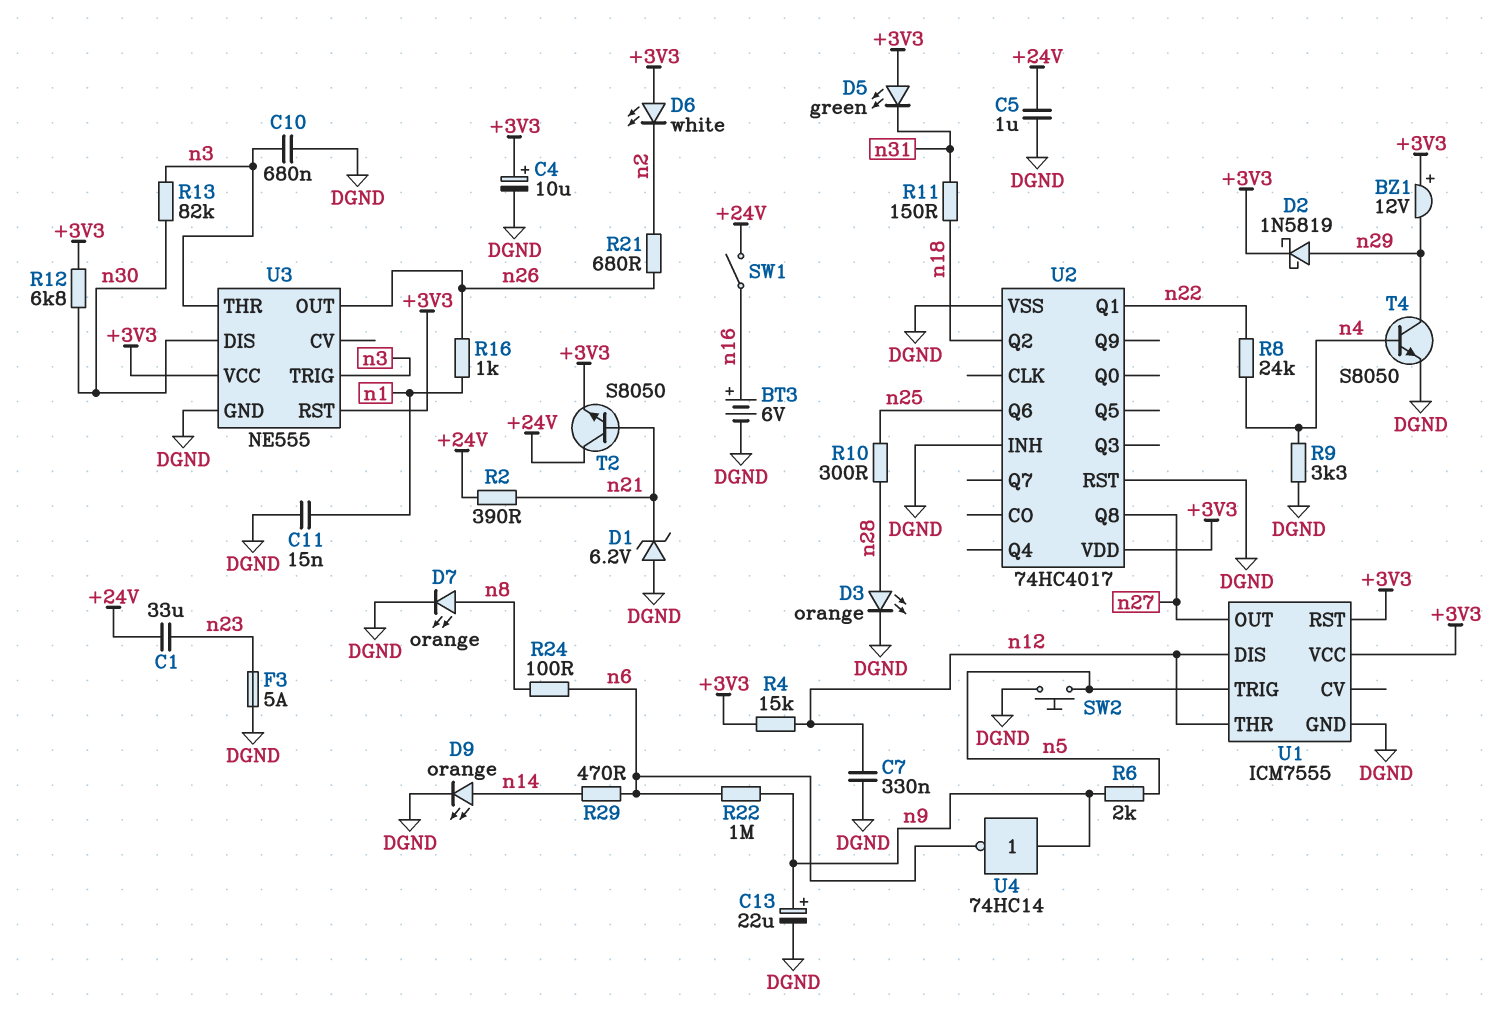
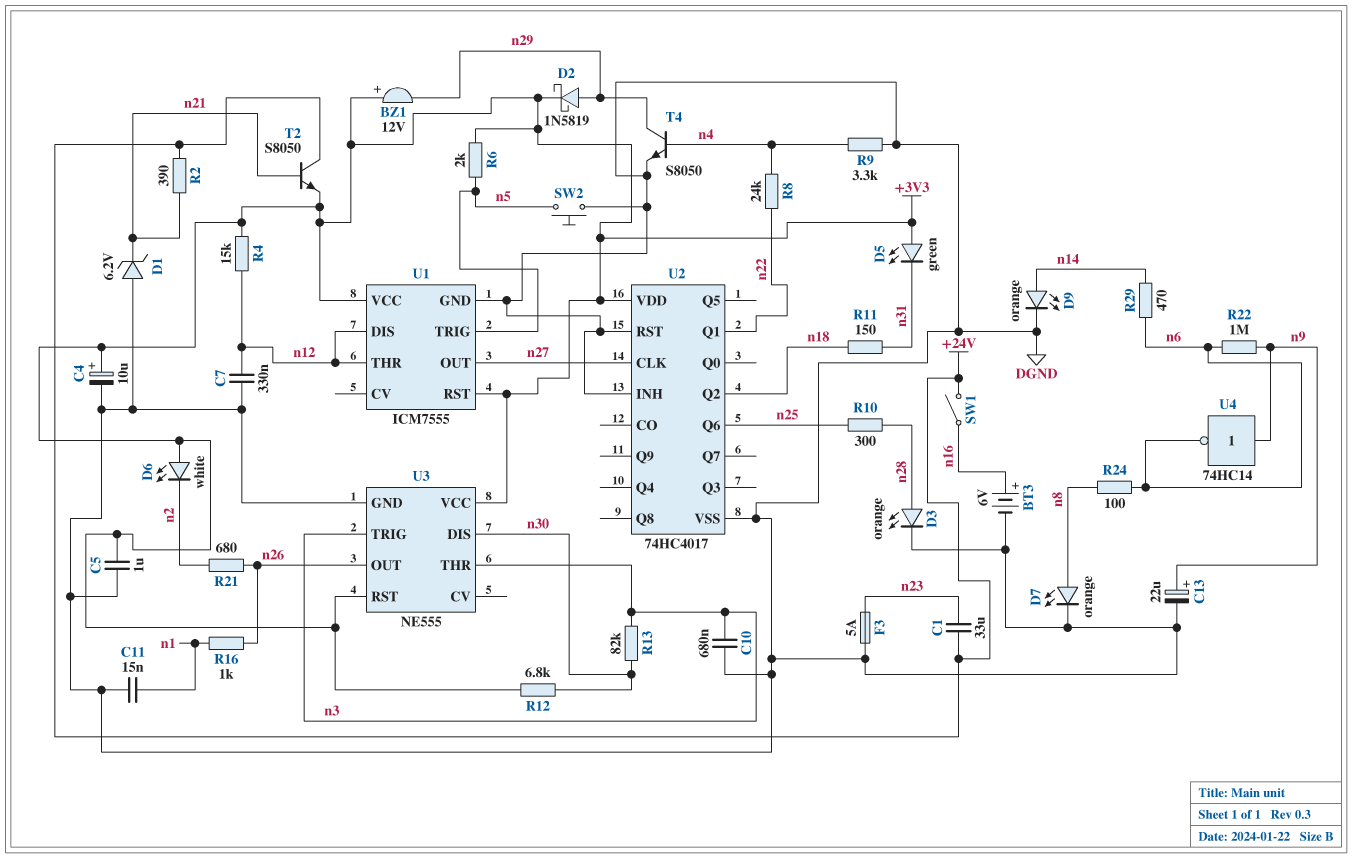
C5: 1uF (+24V, DGND) -> 1uF (+3V3, DGND)
R6: 2k (n5, n9) -> 2k (+3V3, n5)
U2 pin CLK: none -> n27
U2 pin Q8: n27 -> none

